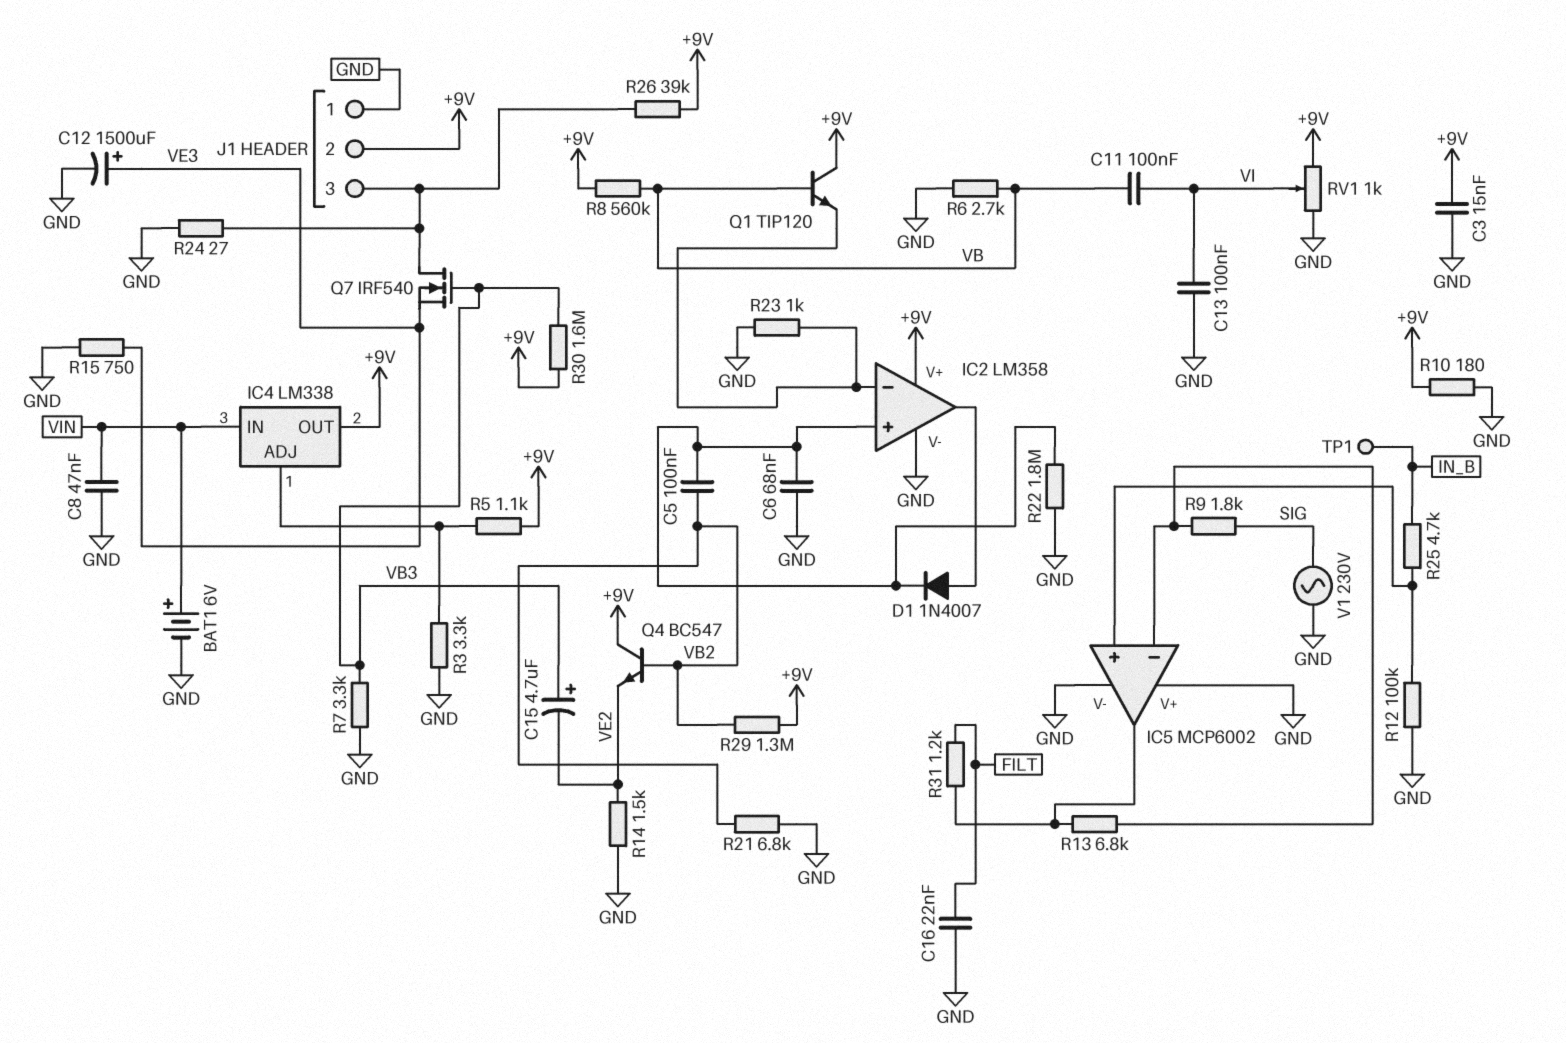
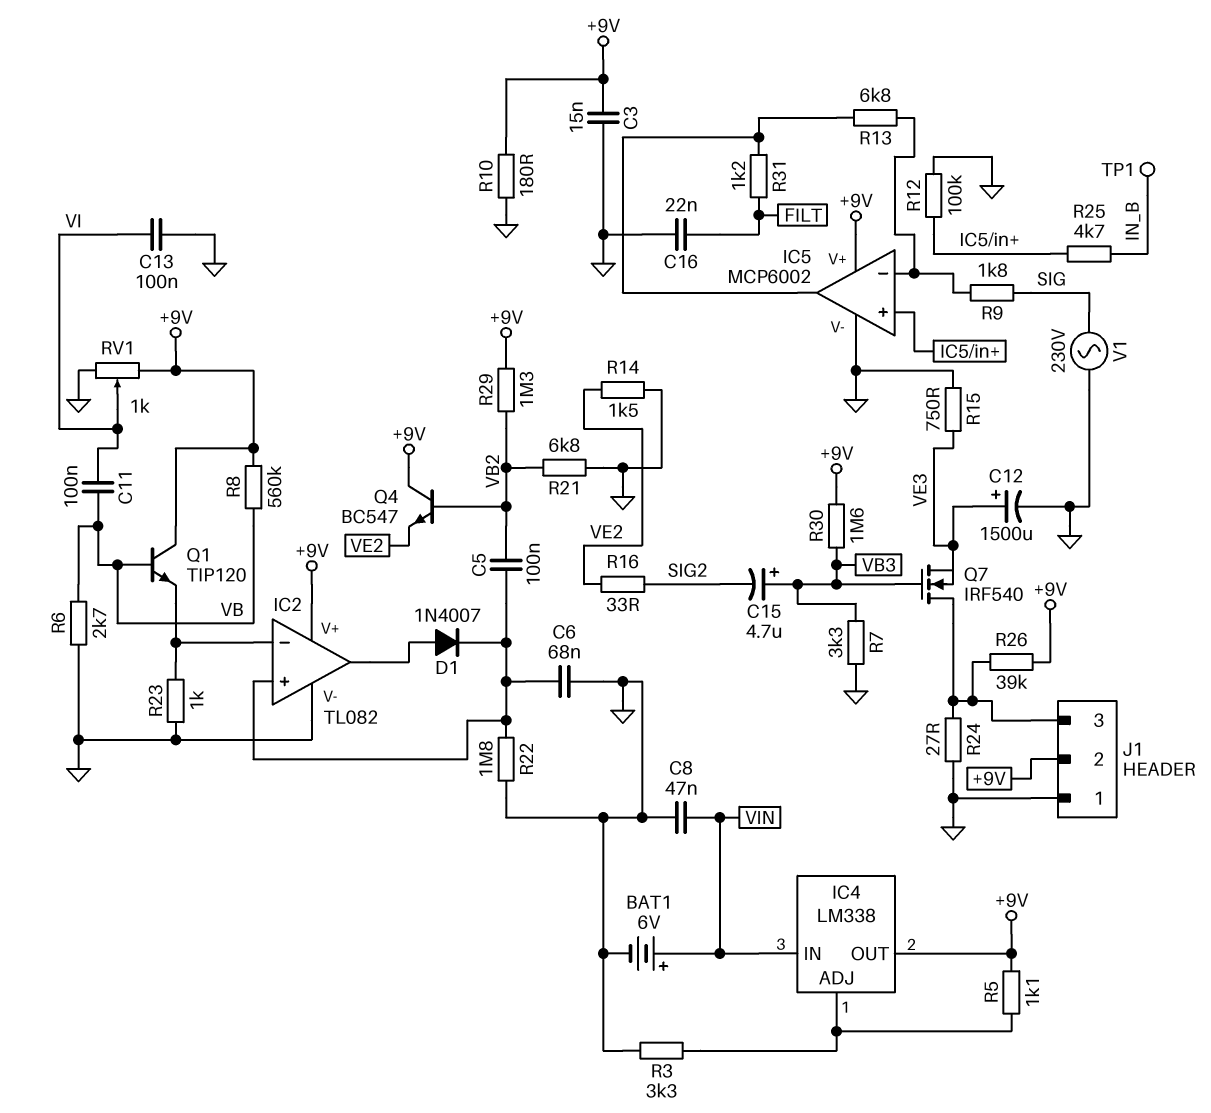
C15: 4.7uF (plus VB3, minus VE2) -> 4.7uF (plus VB3, minus SIG2)
IC2: LM358 -> TL082
IC5 pin V+: GND -> +9V
R16: none -> 33 (SIG2, VE2)

